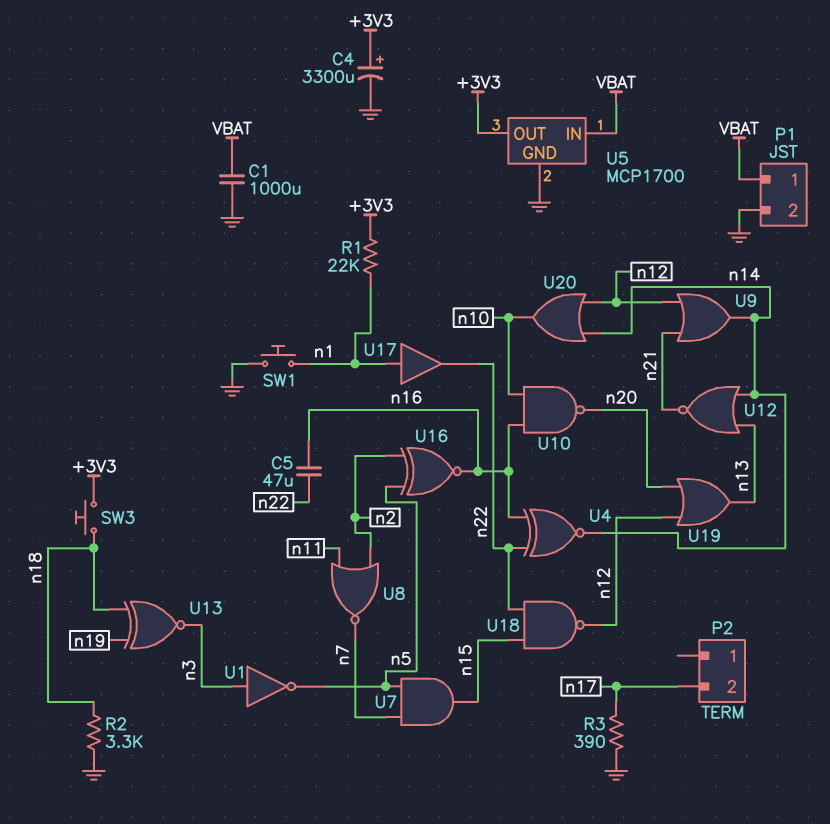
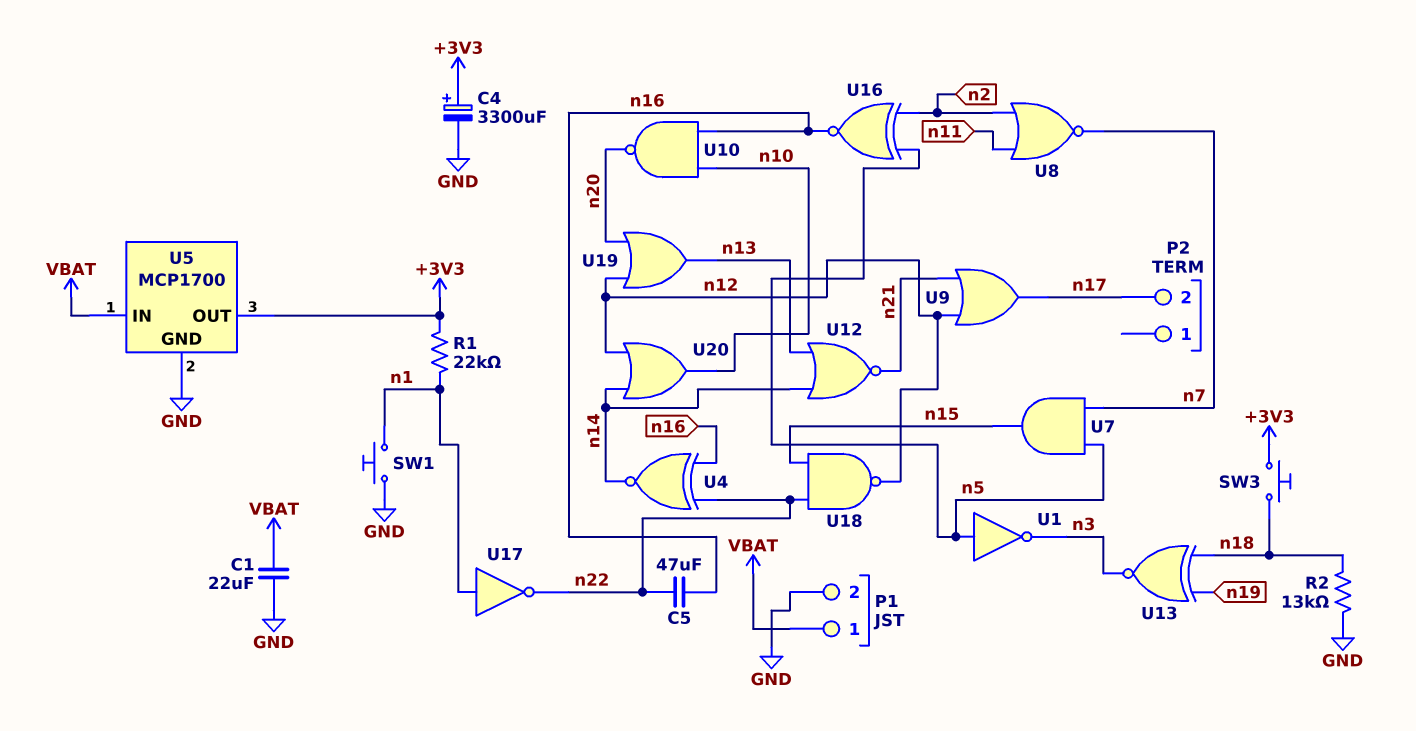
C1: 1000uF (GND, VBAT) -> 22uF (GND, VBAT)
R2: 3.3k (GND, n18) -> 13k (GND, n18)
R3: 390 (GND, n17) -> none
U1: NOT (in n3, out n5) -> NOT (in n5, out n3)
U9: OR (in n12, in n21, out n14) -> OR (in n12, in n21, out n17)
U17: buffer (in n1, out n22) -> NOT (in n1, out n22)

